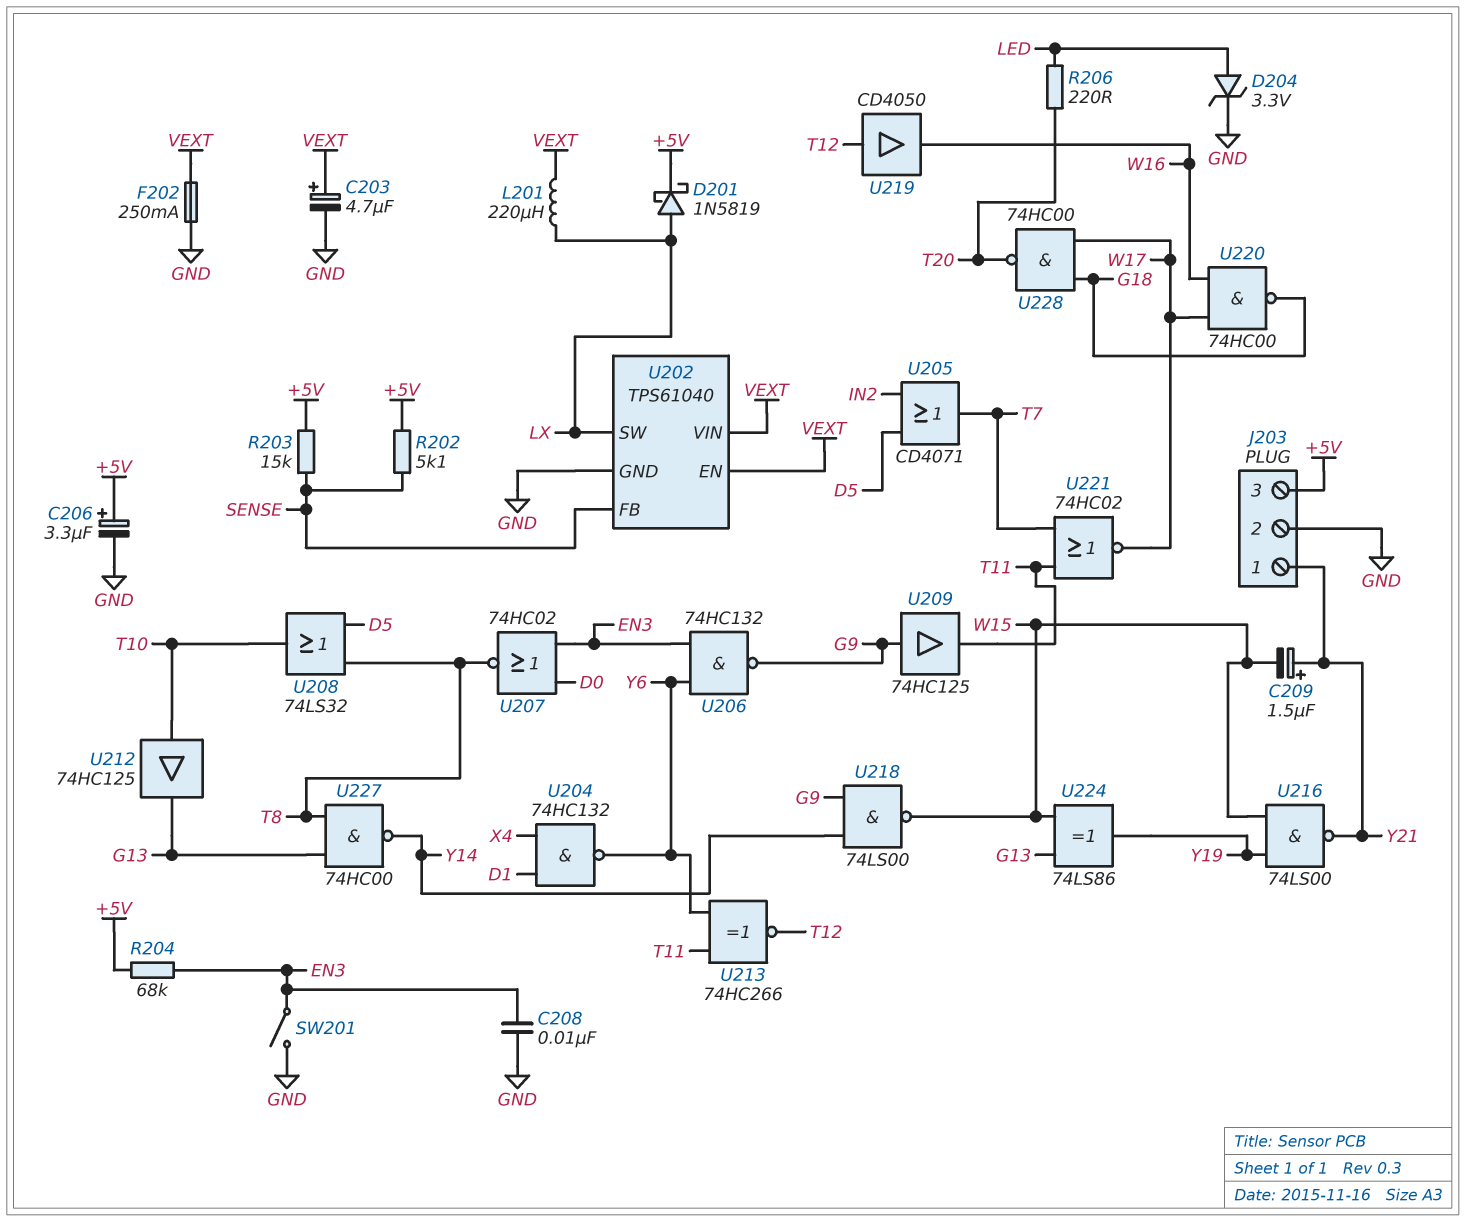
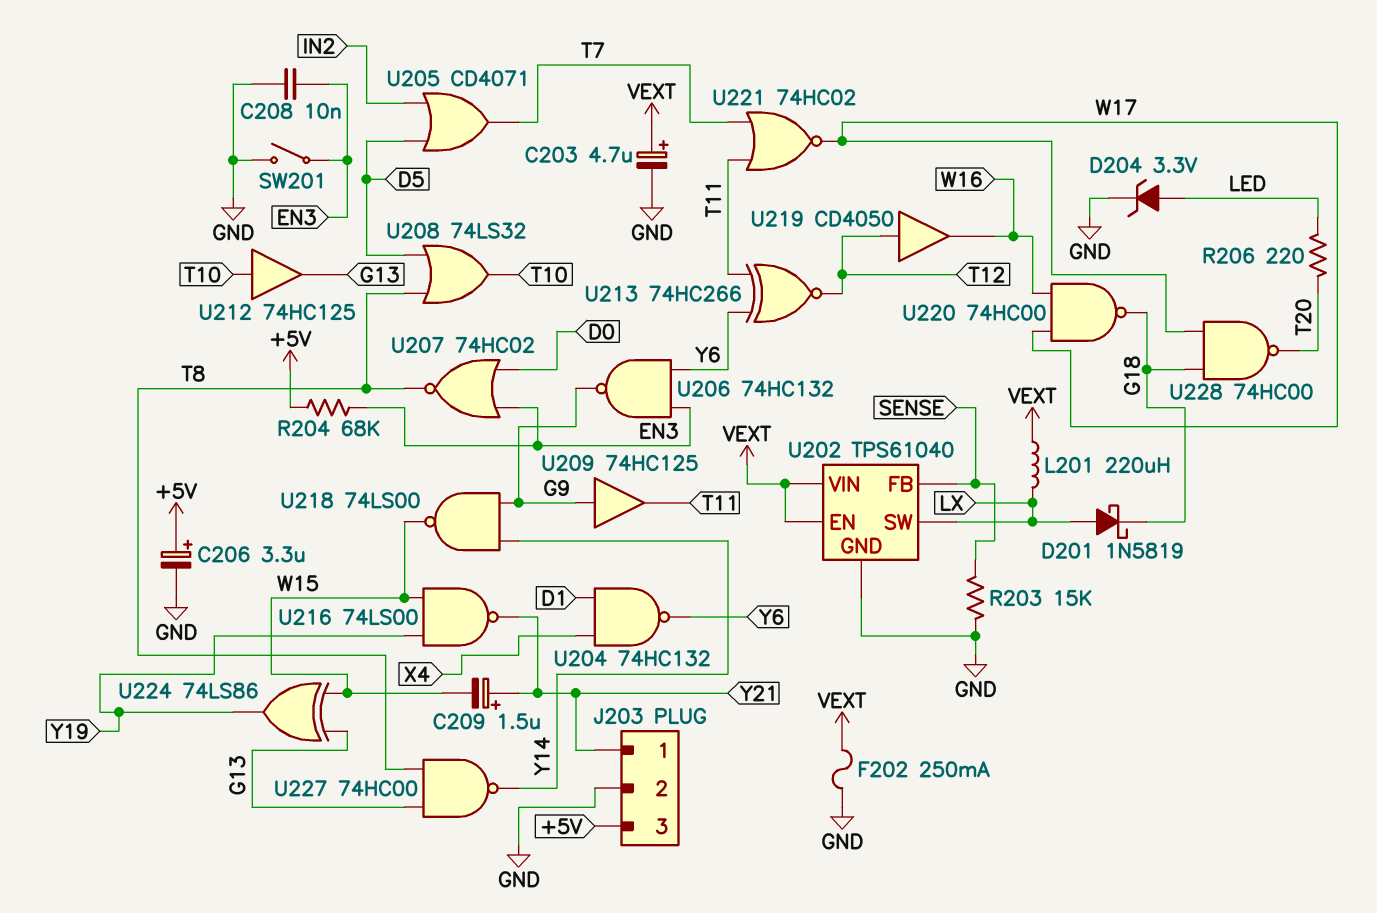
D201: schottky 1N5819 (A LX, K +5V) -> schottky 1N5819 (A LX, K G18)
R202: 5.1k (+5V, SENSE) -> none
R203: 15k (+5V, SENSE) -> 15k (GND, SENSE)

